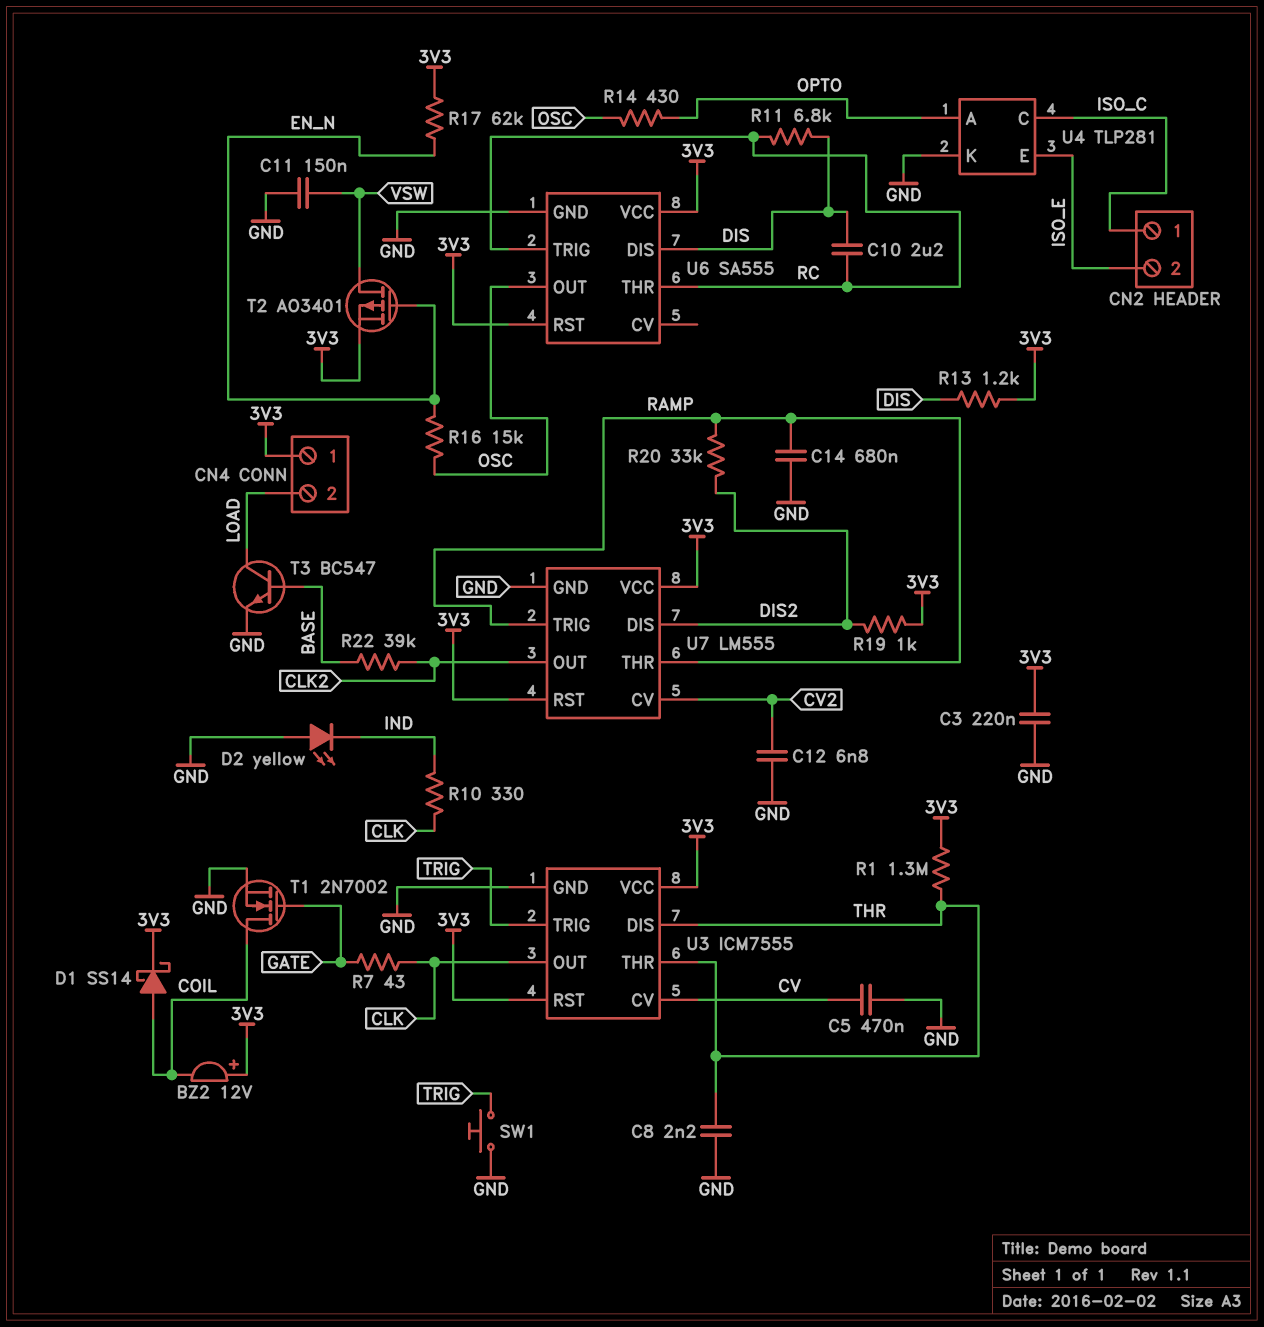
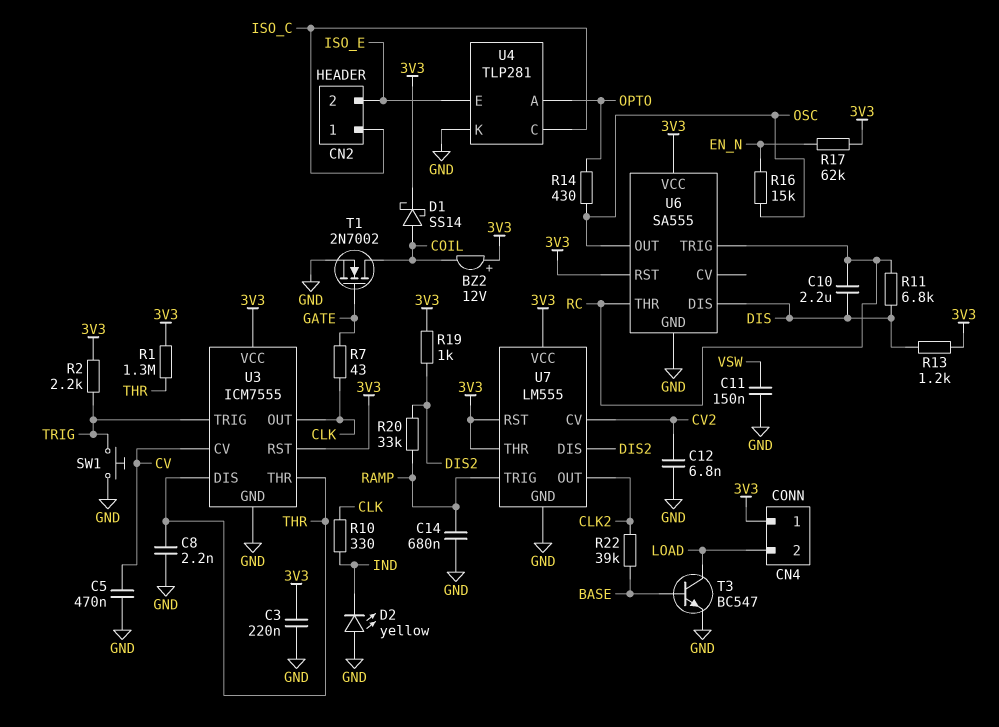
R2: none -> 2.2k (3V3, TRIG)
T2: PMOS AO3401 (G EN_N, D VSW, S 3V3) -> none
U7 pin THR: RAMP -> 3V3

